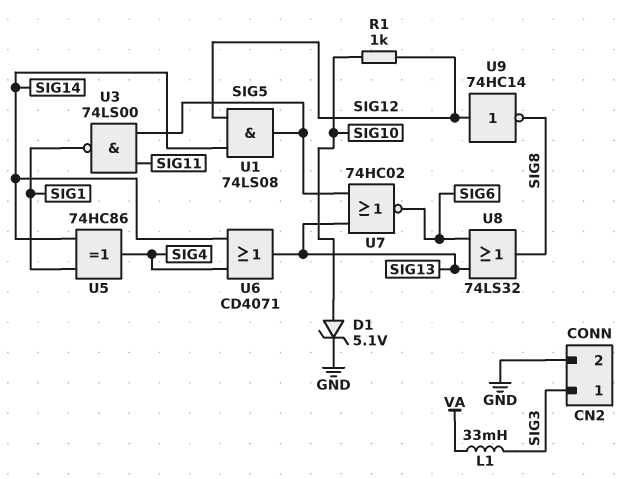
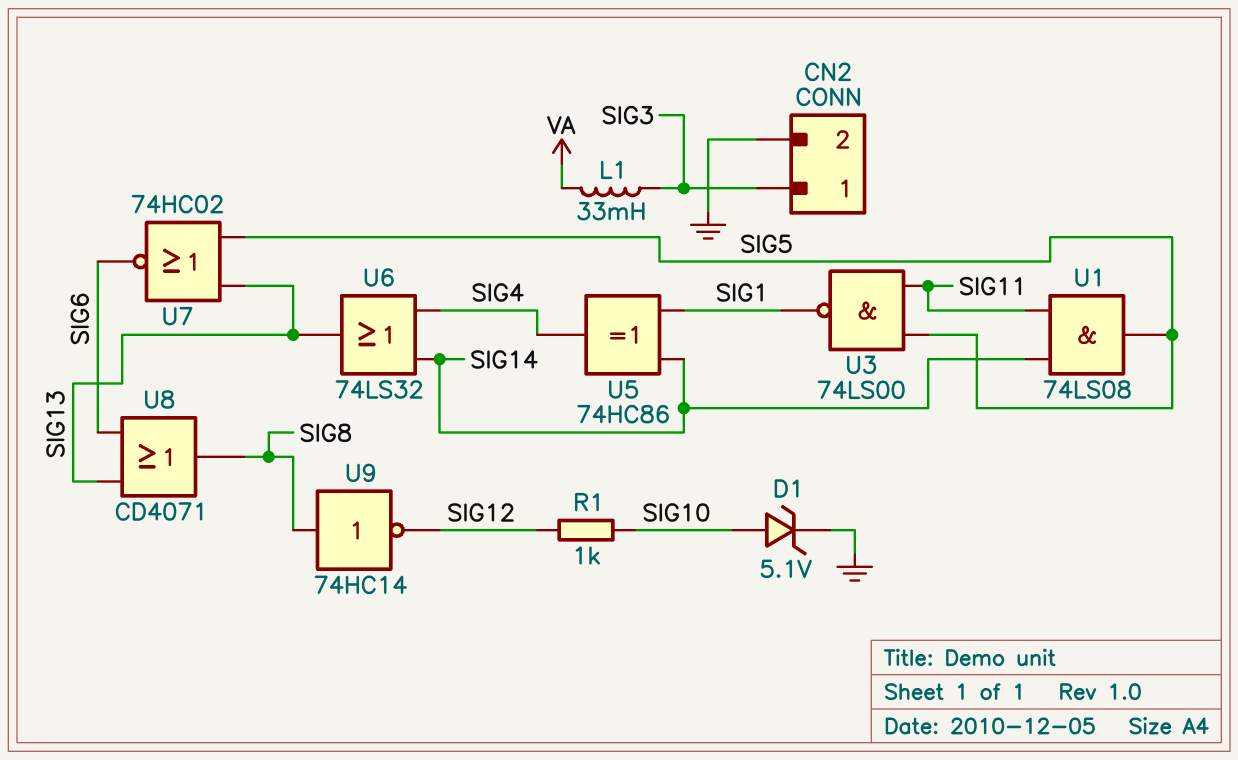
U1: AND 74LS08 (in SIG12, in SIG14, out SIG5) -> AND 74LS08 (in SIG11, in SIG14, out SIG5)
U6: OR CD4071 (in SIG4, in SIG14, out SIG13) -> OR 74LS32 (in SIG4, in SIG14, out SIG13)
U8: OR 74LS32 (in SIG6, in SIG13, out SIG8) -> OR CD4071 (in SIG6, in SIG13, out SIG8)
U9: NOT 74HC14 (in SIG12, out SIG8) -> NOT 74HC14 (in SIG8, out SIG12)

